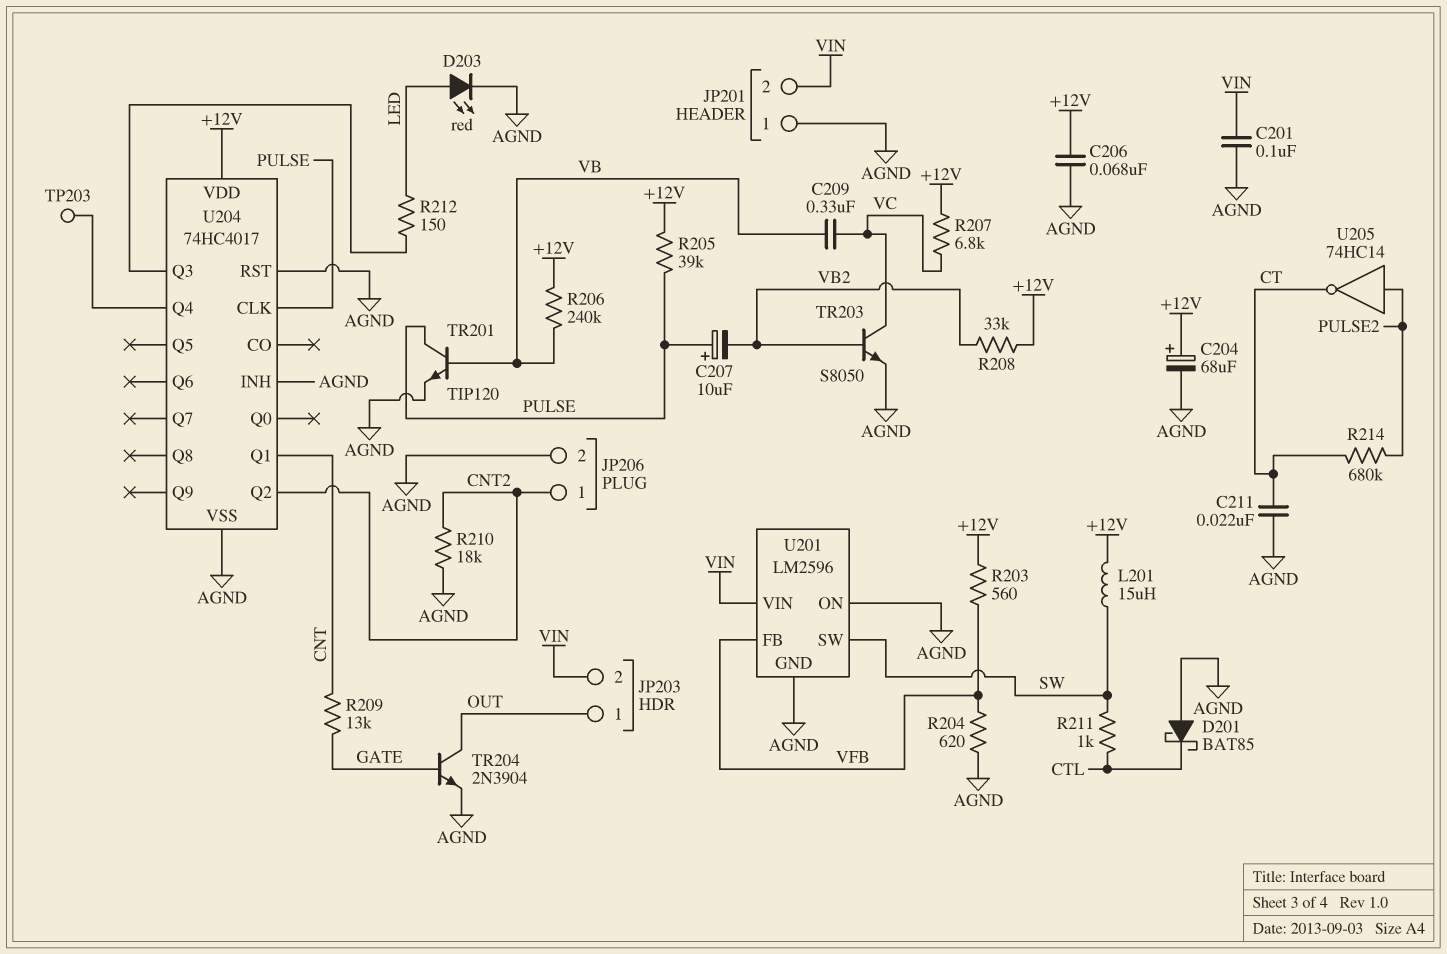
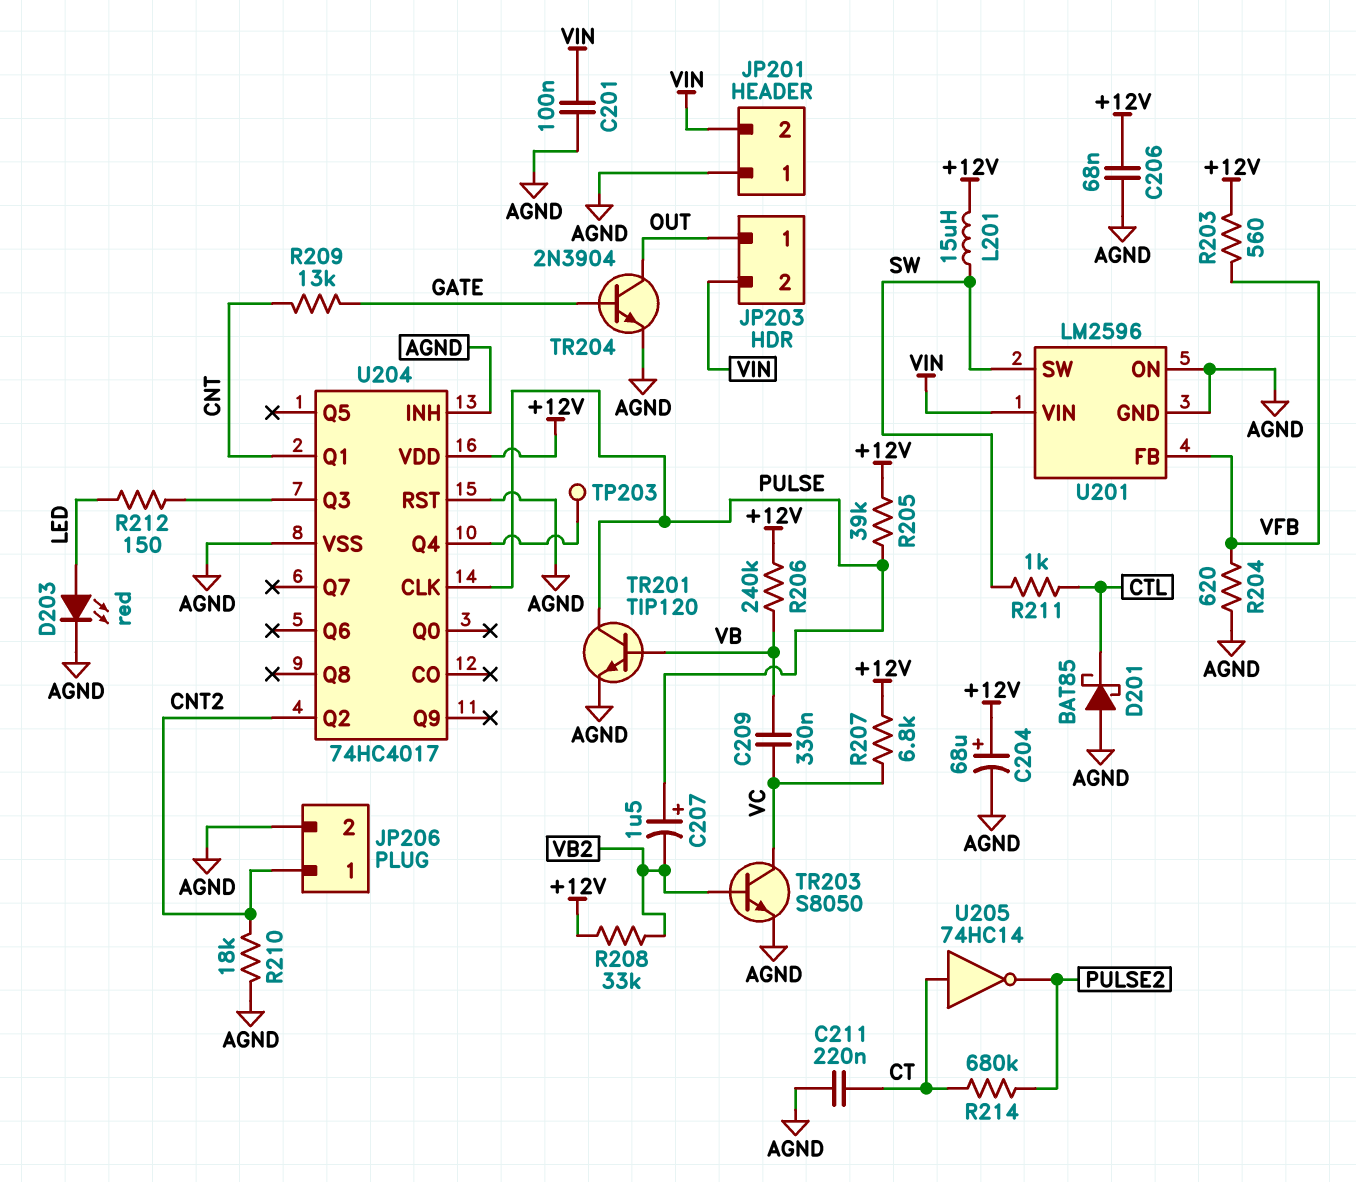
C207: 10uF (plus PULSE, minus VB2) -> 1.5uF (plus PULSE, minus VB2)
C211: 22nF (AGND, CT) -> 220nF (AGND, CT)
U205: NOT 74HC14 (in PULSE2, out CT) -> NOT 74HC14 (in CT, out PULSE2)

